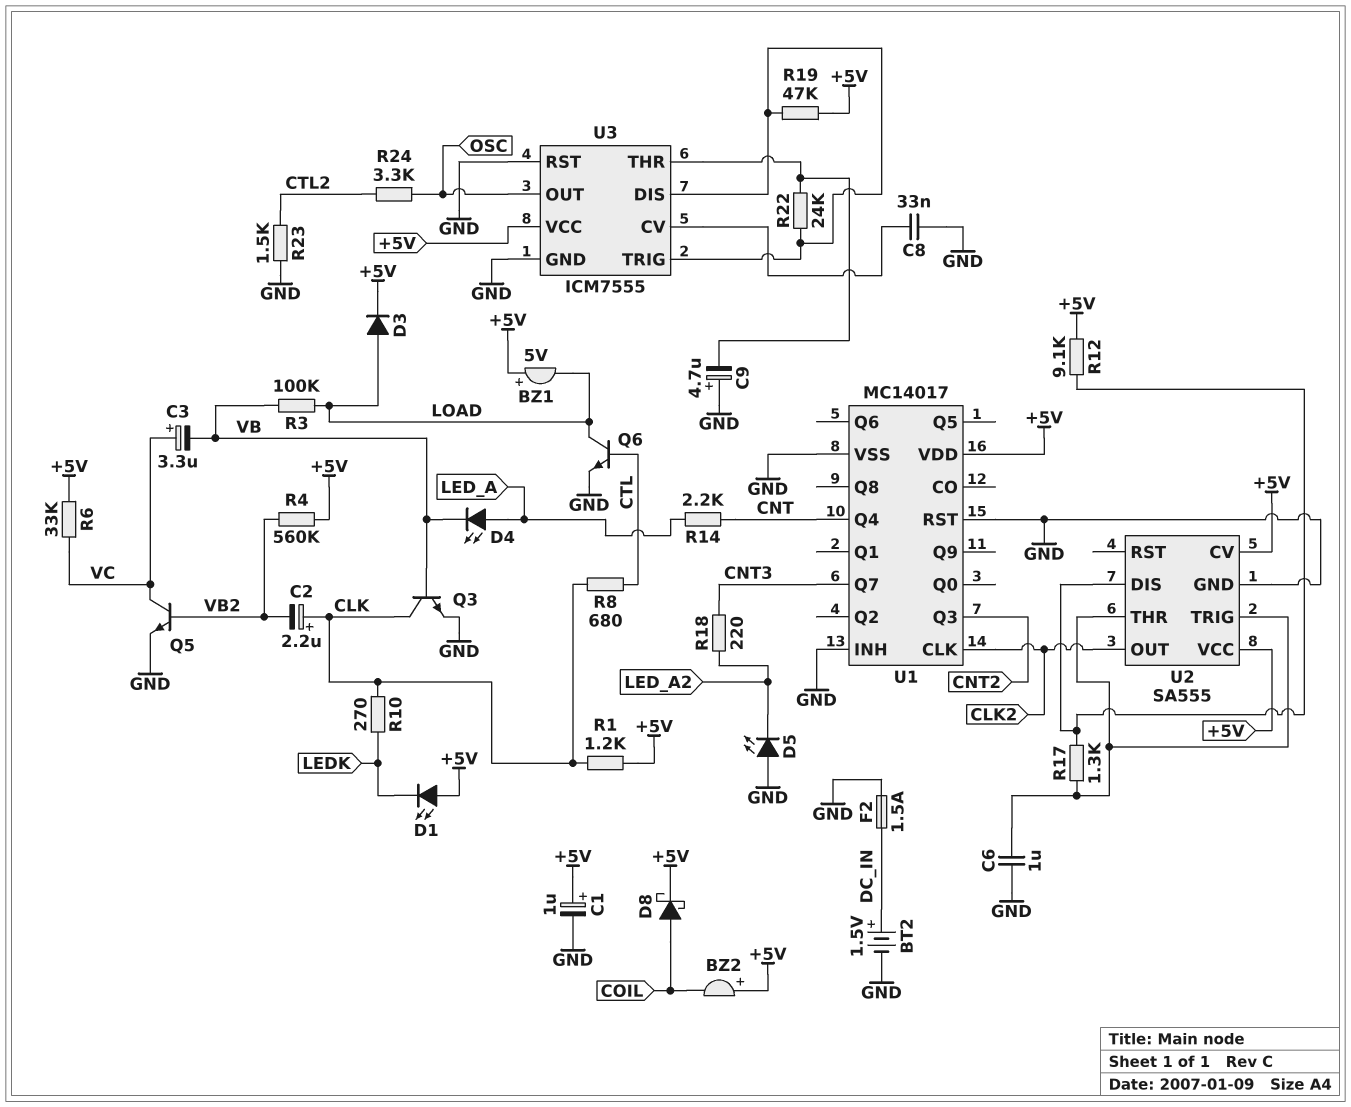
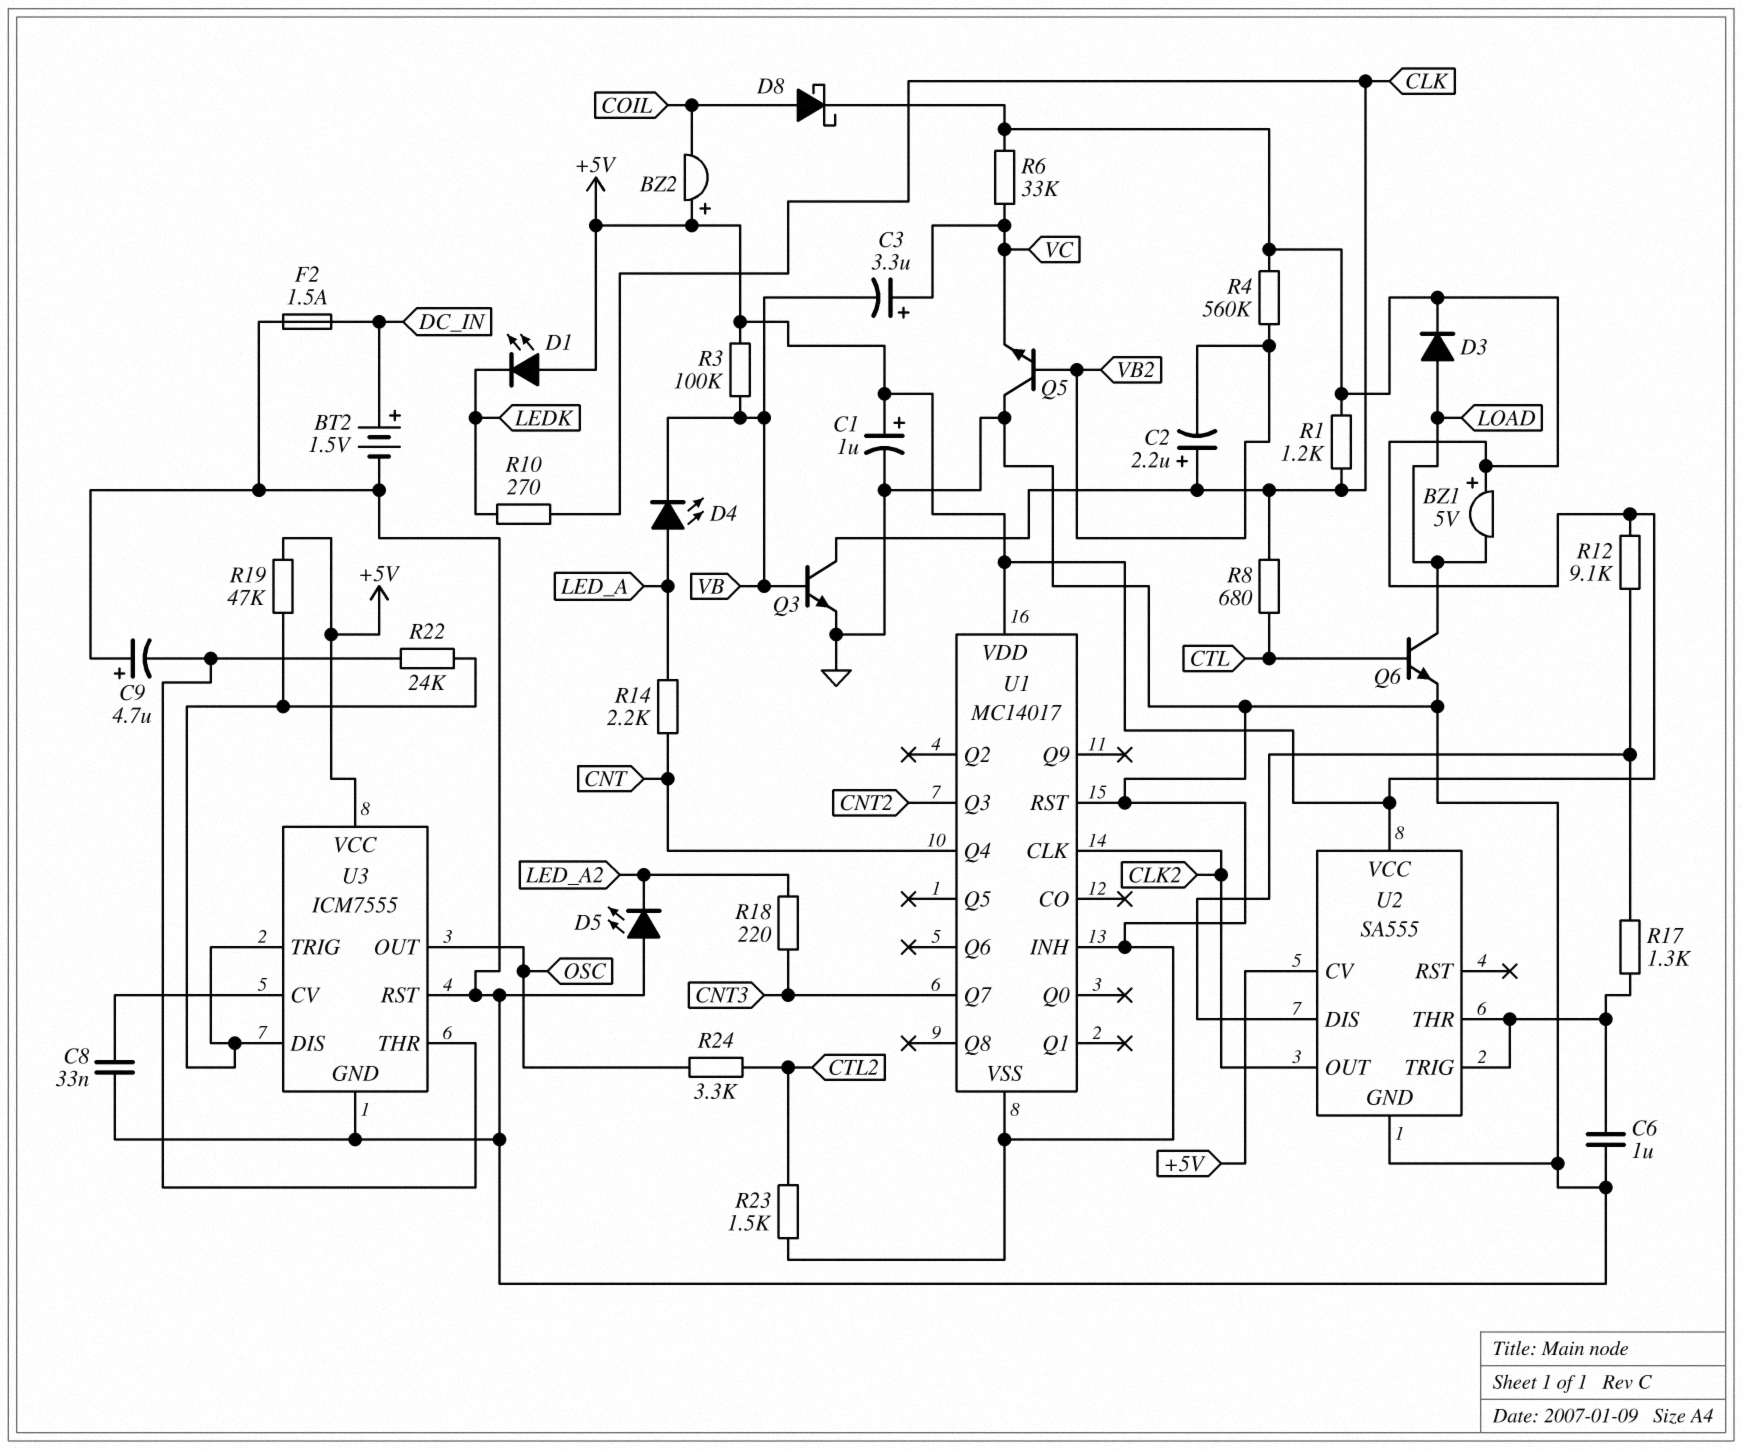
Q5: NPN (B VB2, C VC, E GND) -> NPN (B VB2, C GND, E VC)
R3: 100k (LOAD, VB) -> 100k (+5V, VB)

